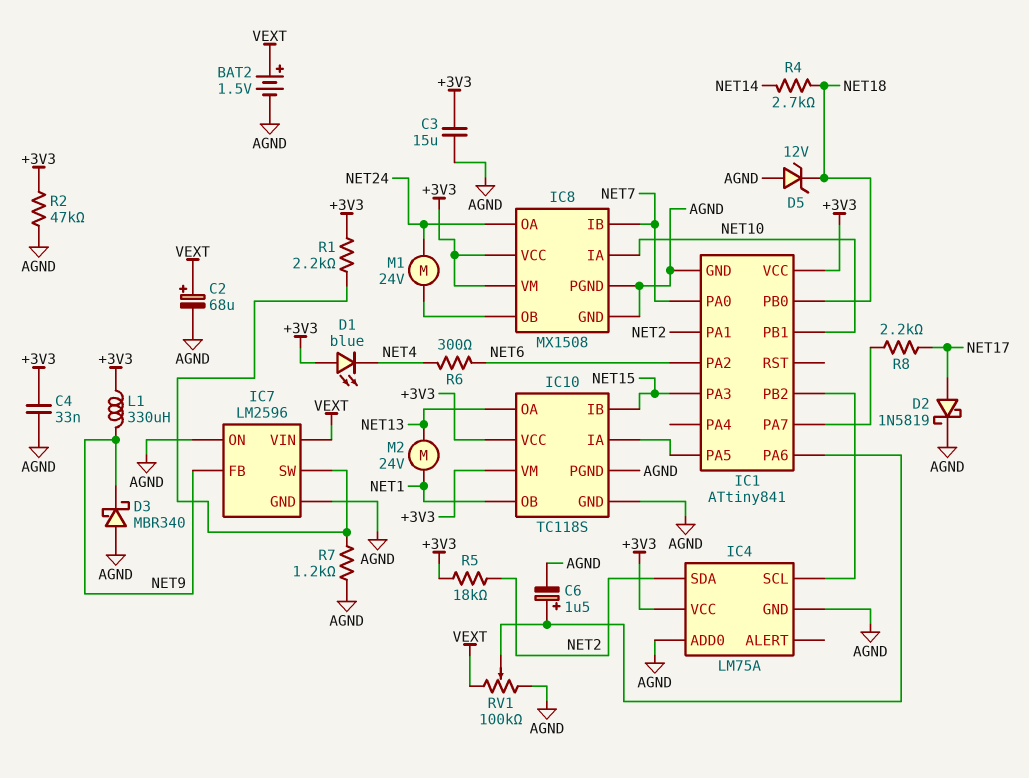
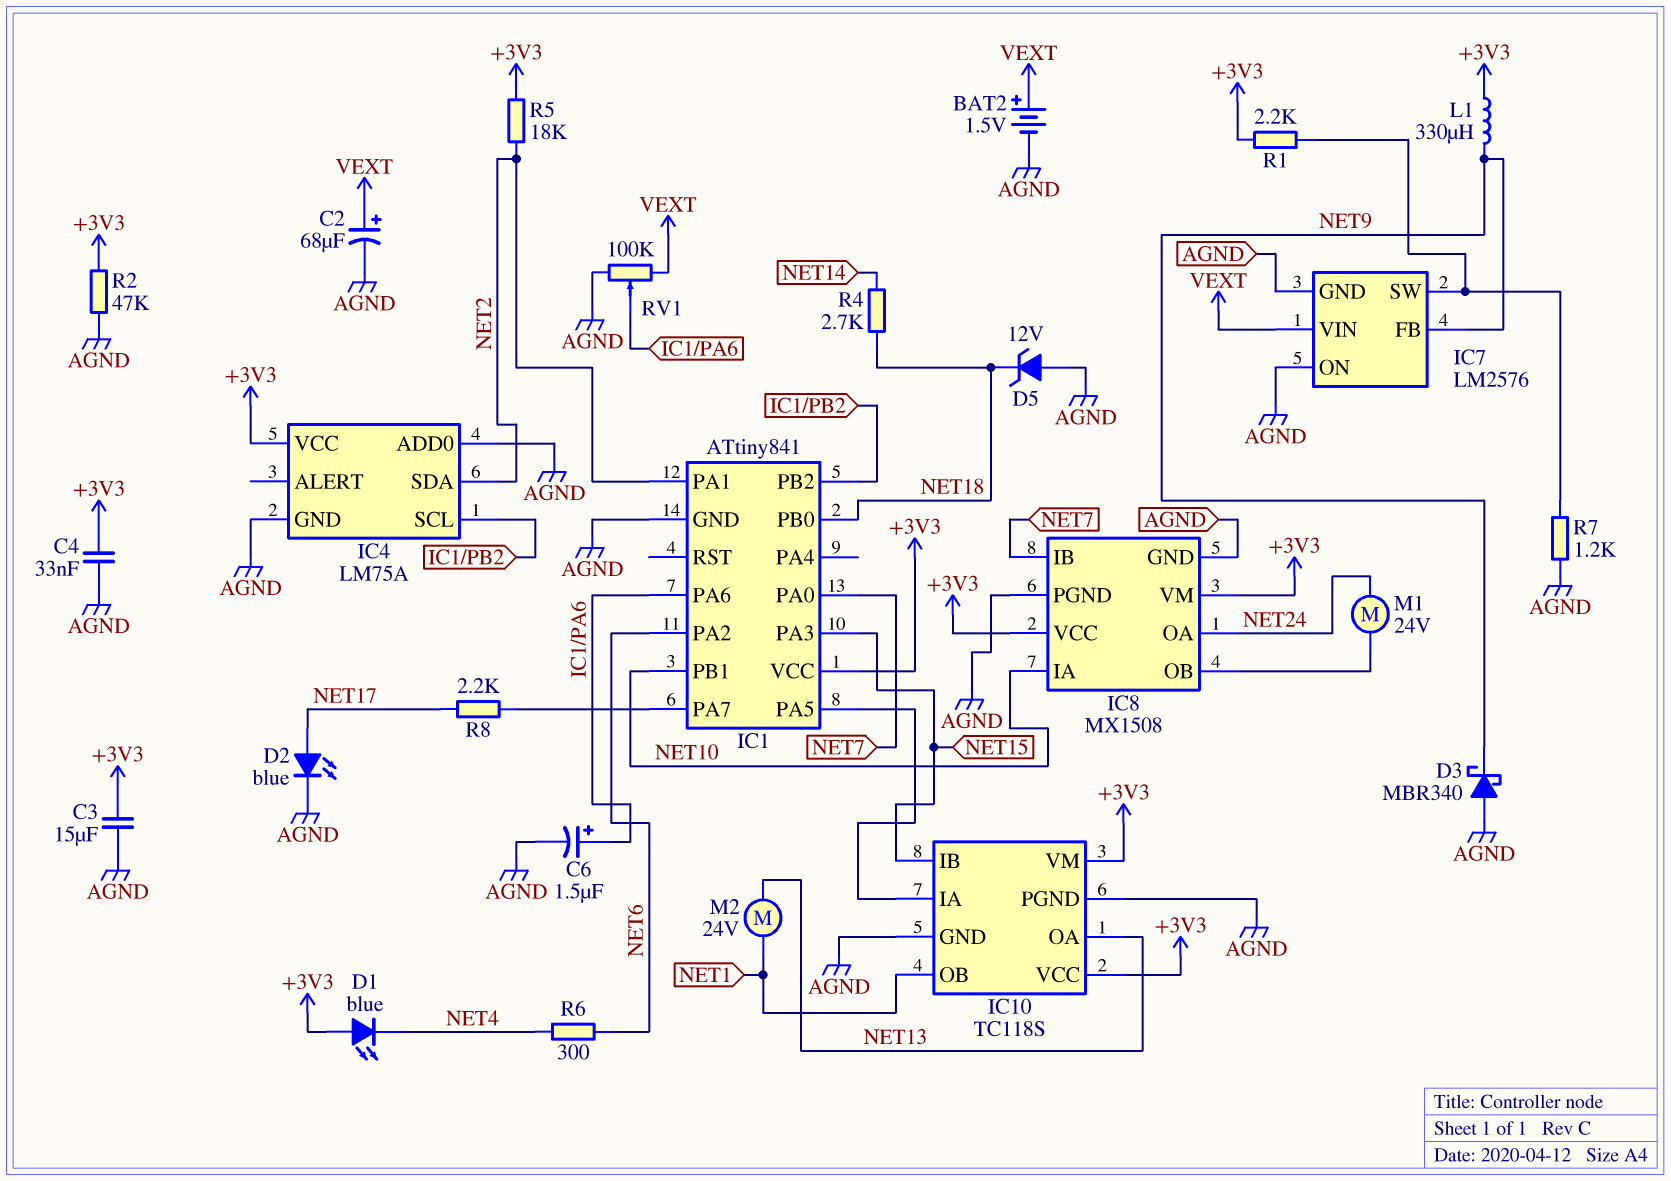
D2: schottky 1N5819 (A NET17, K AGND) -> LED blue (A NET17, K AGND)
IC7: LM2596 -> LM2576

